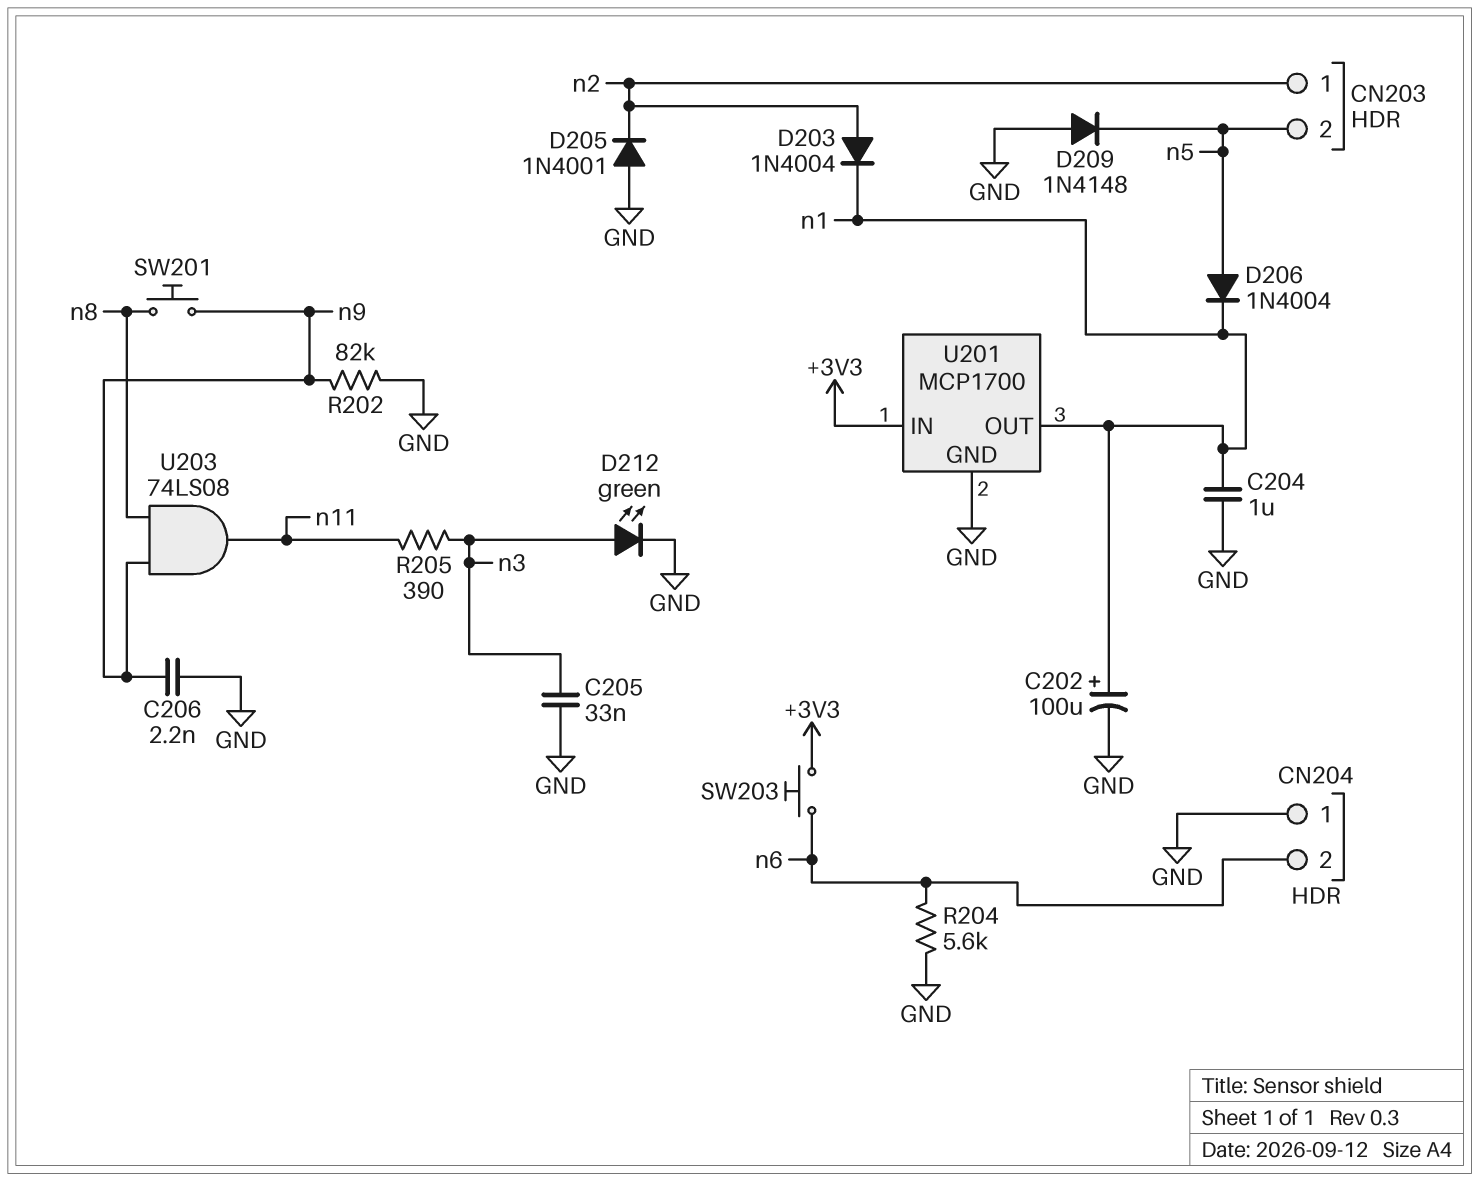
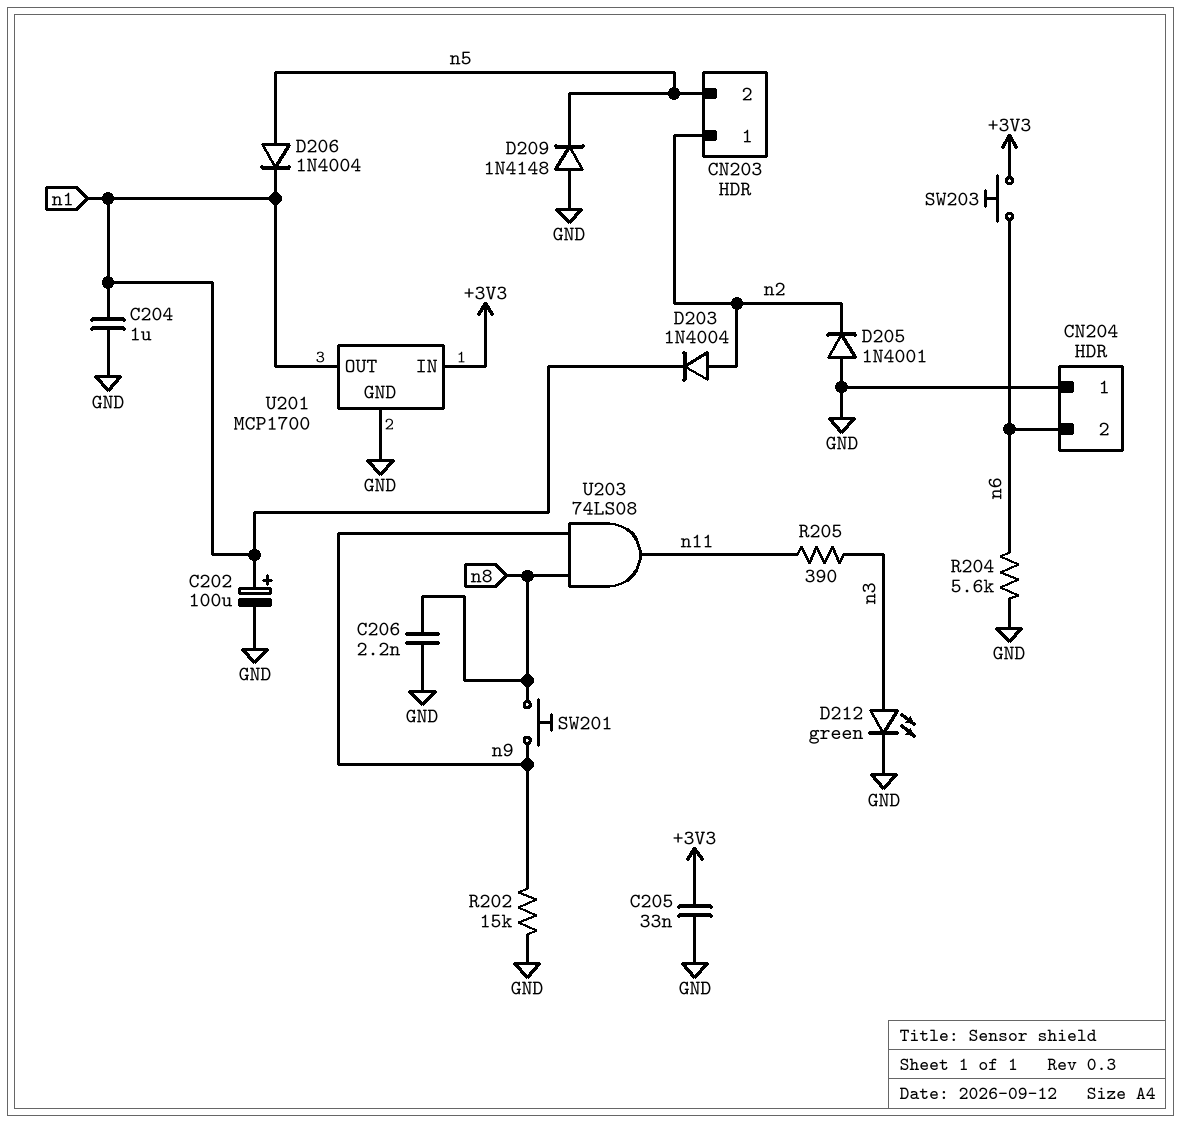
C205: 33nF (GND, n3) -> 33nF (+3V3, GND)
C206: 2.2nF (GND, n9) -> 2.2nF (GND, n8)
R202: 82k (GND, n9) -> 15k (GND, n9)

